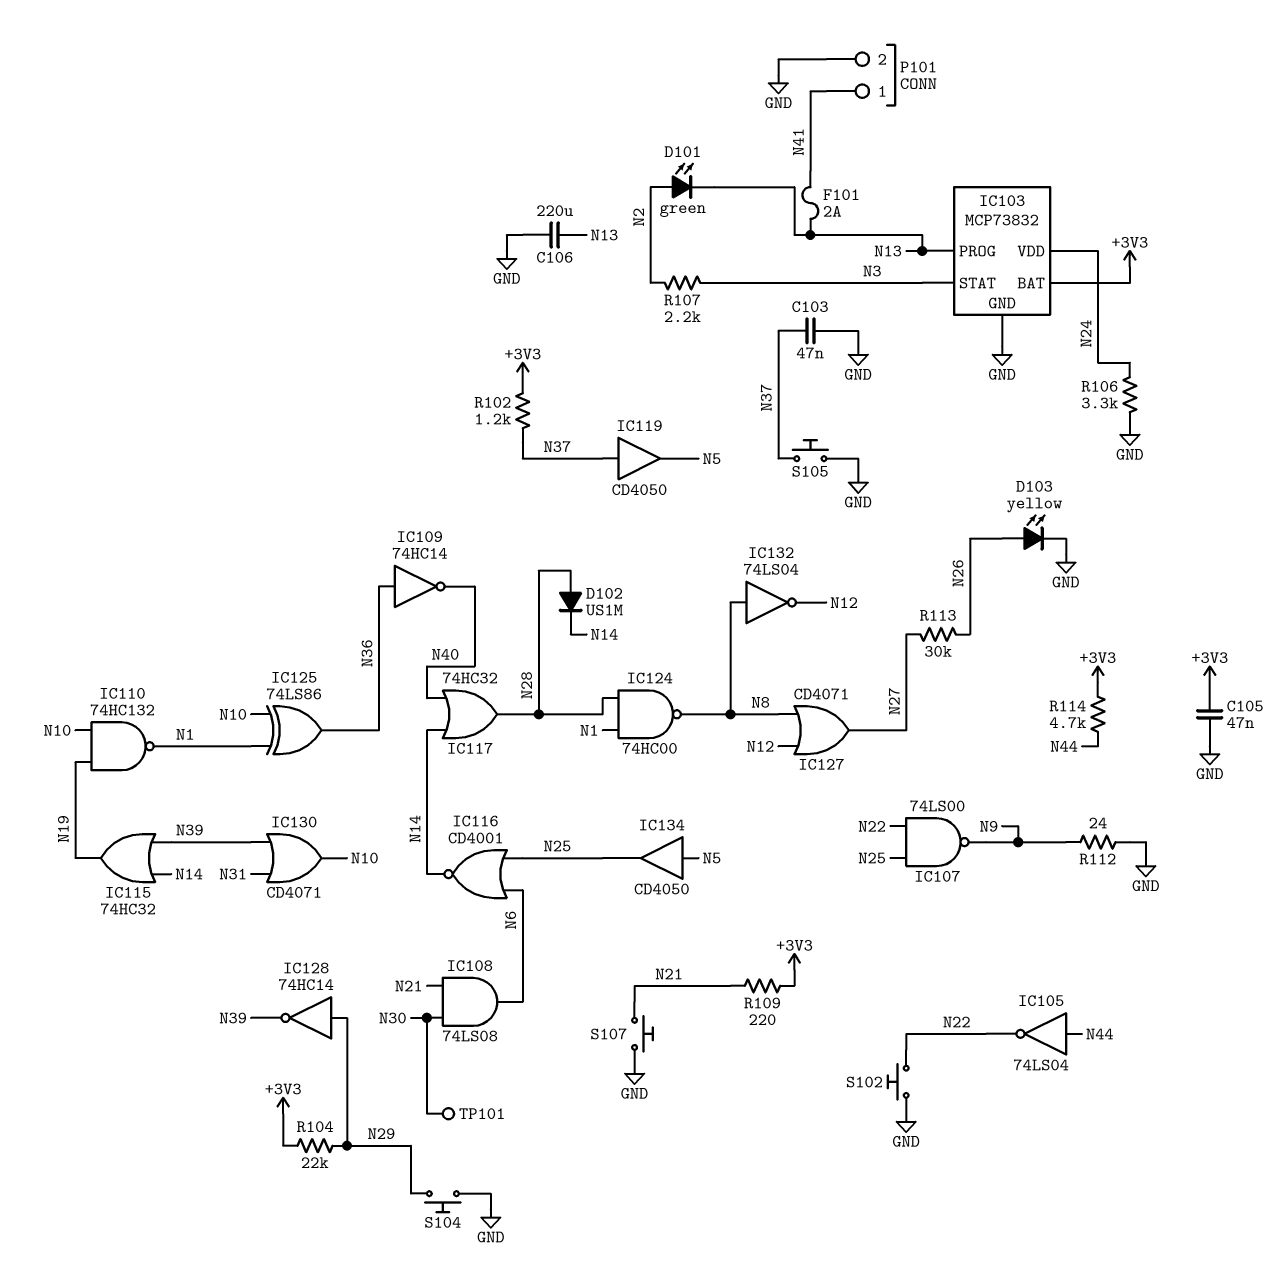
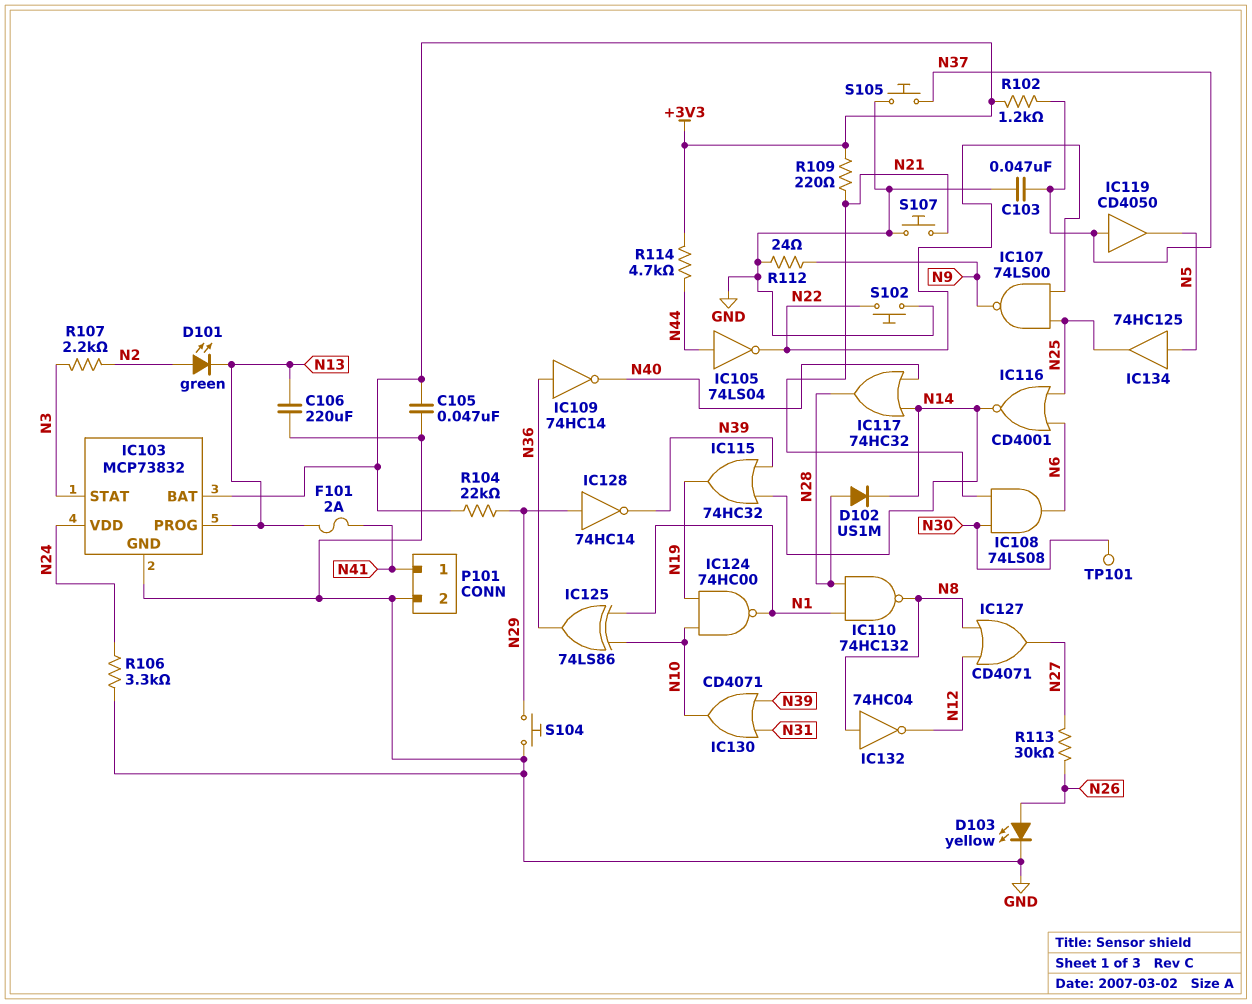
IC110: NAND 74HC132 (in N10, in N19, out N1) -> NAND 74HC132 (in N1, in N28, out N8)
IC124: NAND 74HC00 (in N1, in N28, out N8) -> NAND 74HC00 (in N10, in N19, out N1)
IC132: NOT 74LS04 (in N8, out N12) -> NOT 74HC04 (in N8, out N12)
IC134: buffer CD4050 (in N5, out N25) -> buffer 74HC125 (in N5, out N25)

